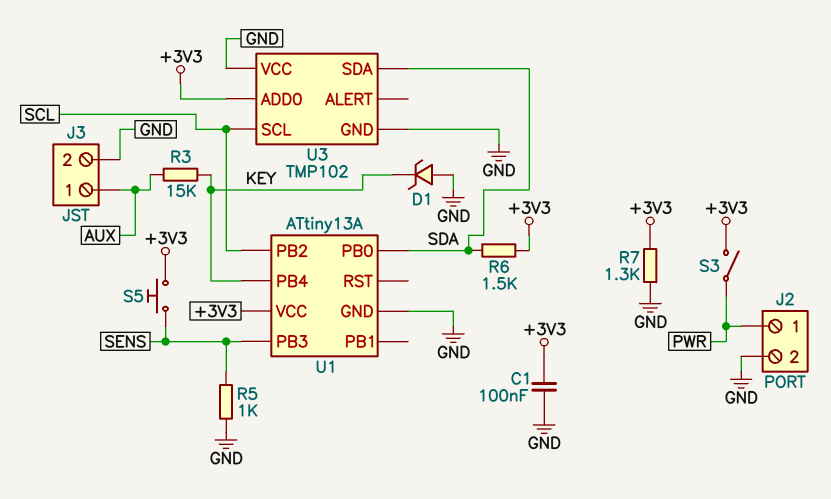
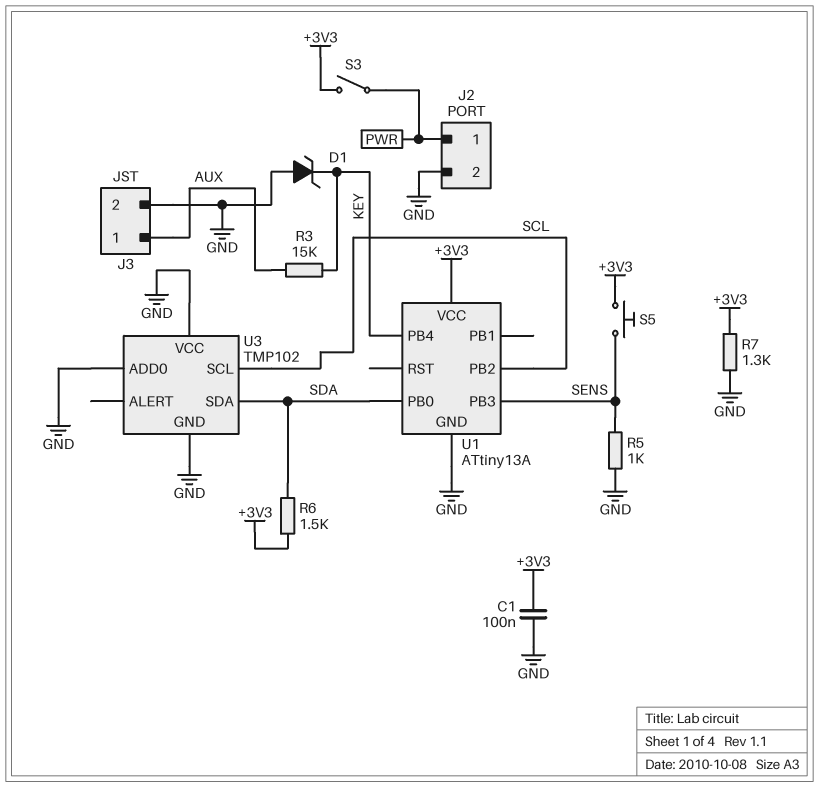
U3 pin ADD0: +3V3 -> GND

